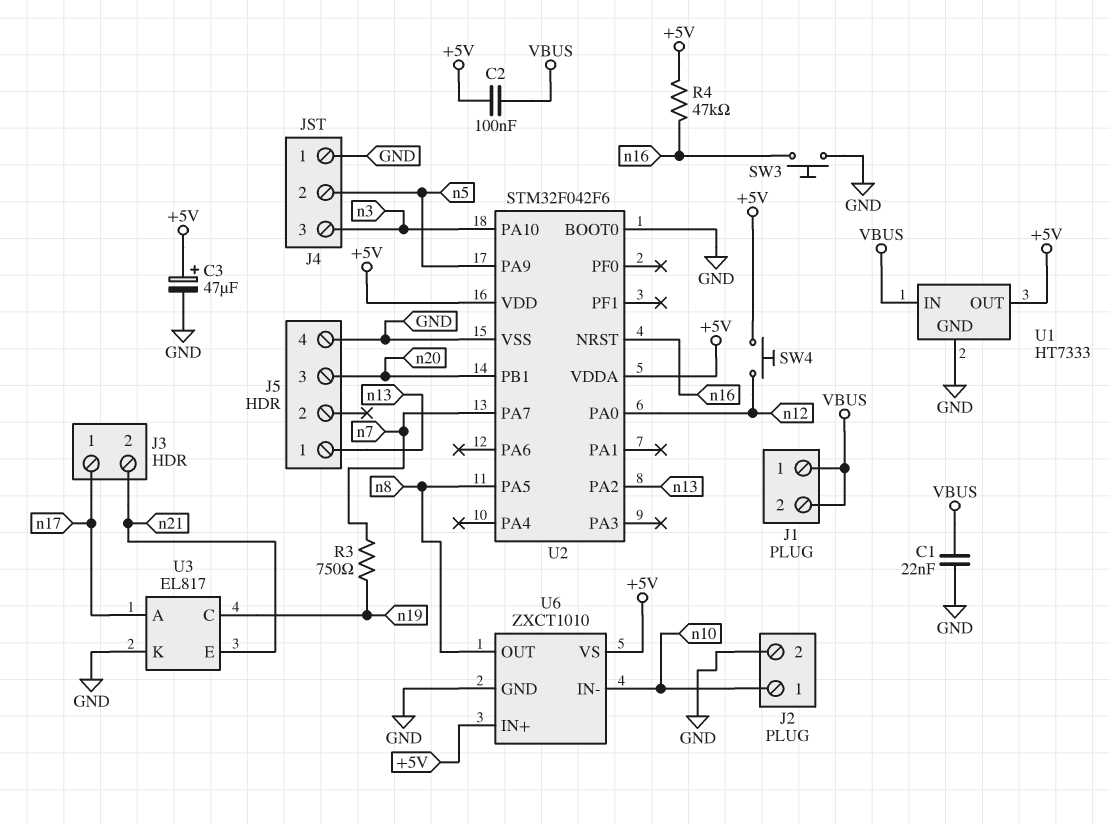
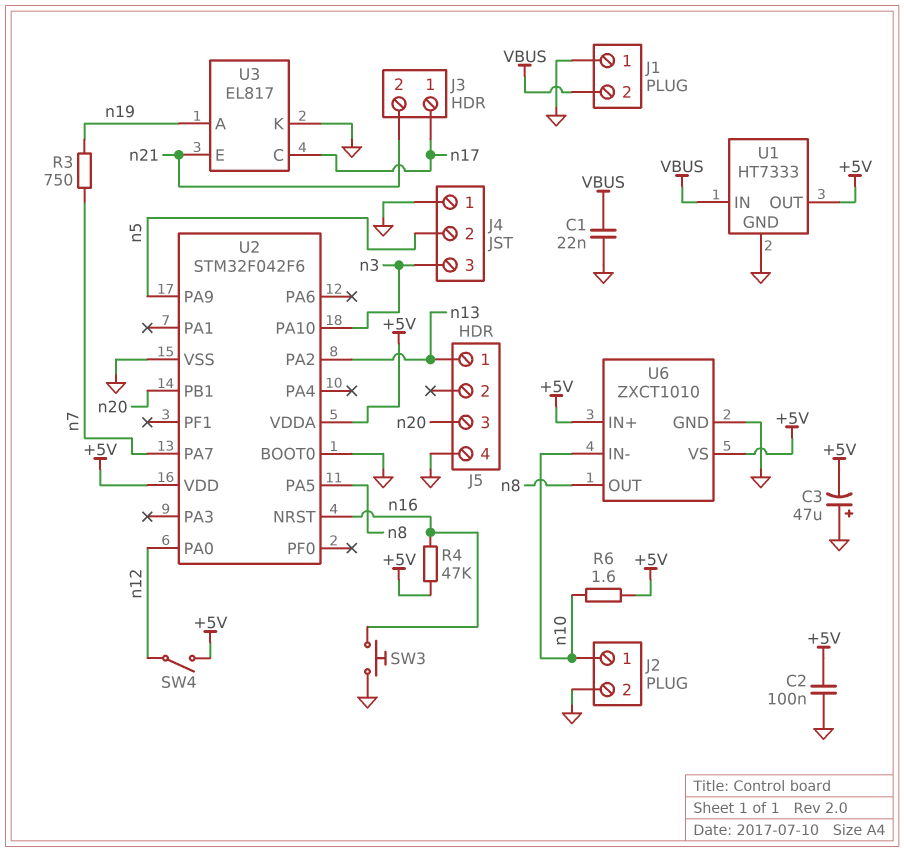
C2: 100nF (+5V, VBUS) -> 100nF (+5V, GND)
C3: 47uF (plus +5V, minus GND) -> 47uF (plus GND, minus +5V)
J1 pin 1: VBUS -> GND
R6: none -> 1.6 (+5V, n10)
SW4: button (+5V, n12) -> switch (+5V, n12)
U3 pin A: n17 -> n19
U3 pin C: n19 -> n17

